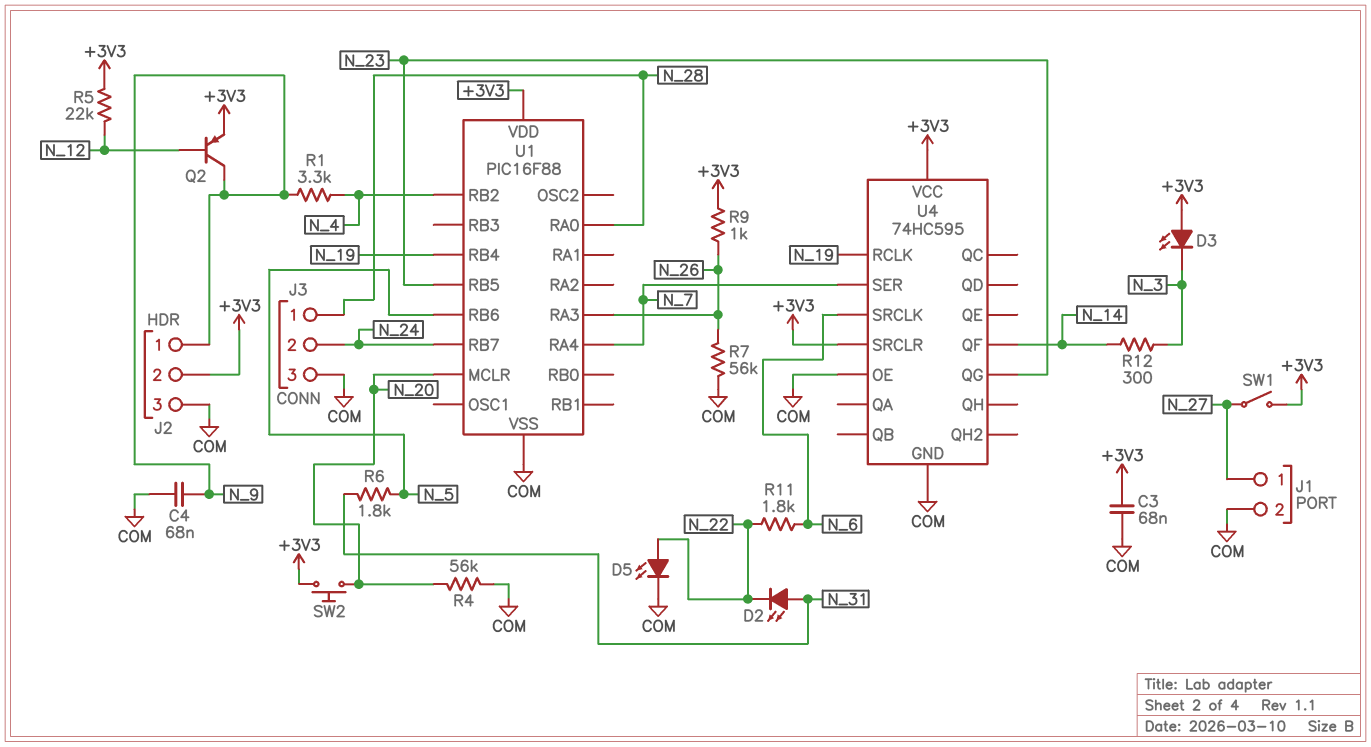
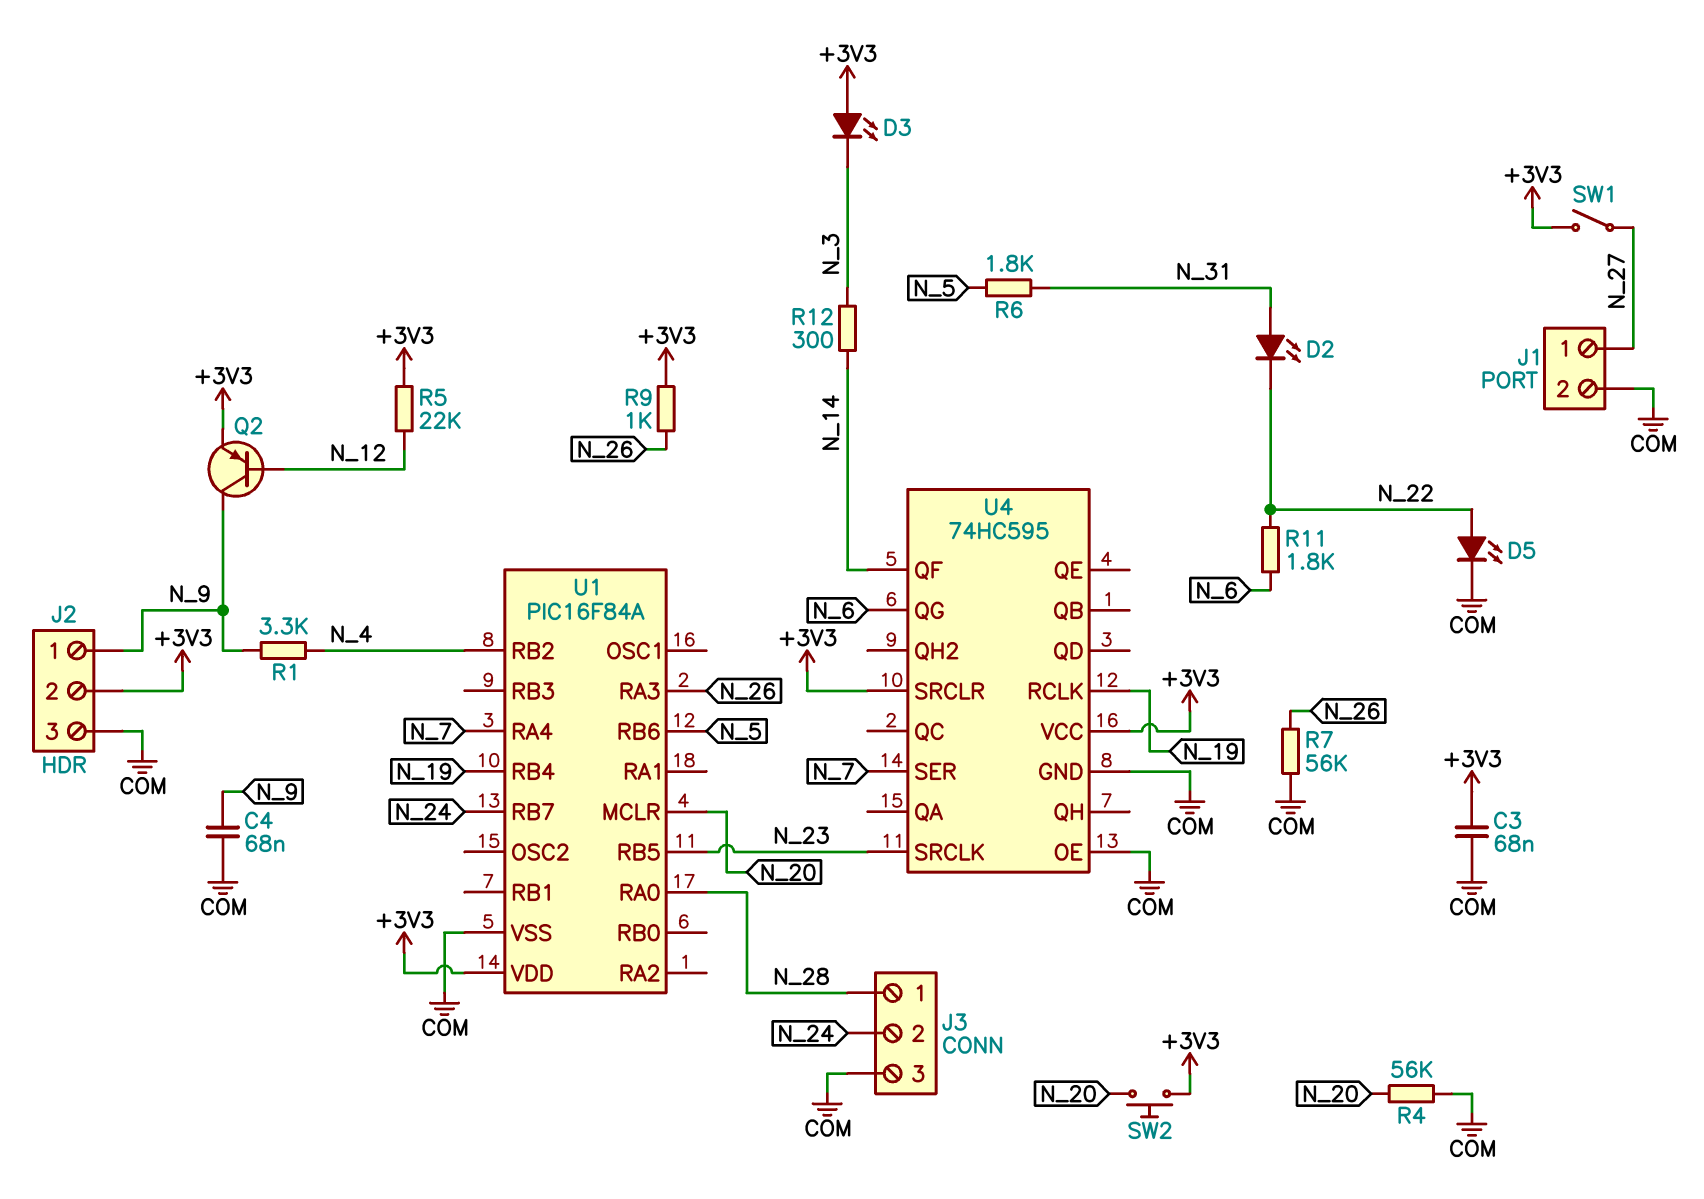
U1: PIC16F88 -> PIC16F84A
U4 pin QG: N_23 -> N_6
U4 pin SRCLK: N_6 -> N_23

